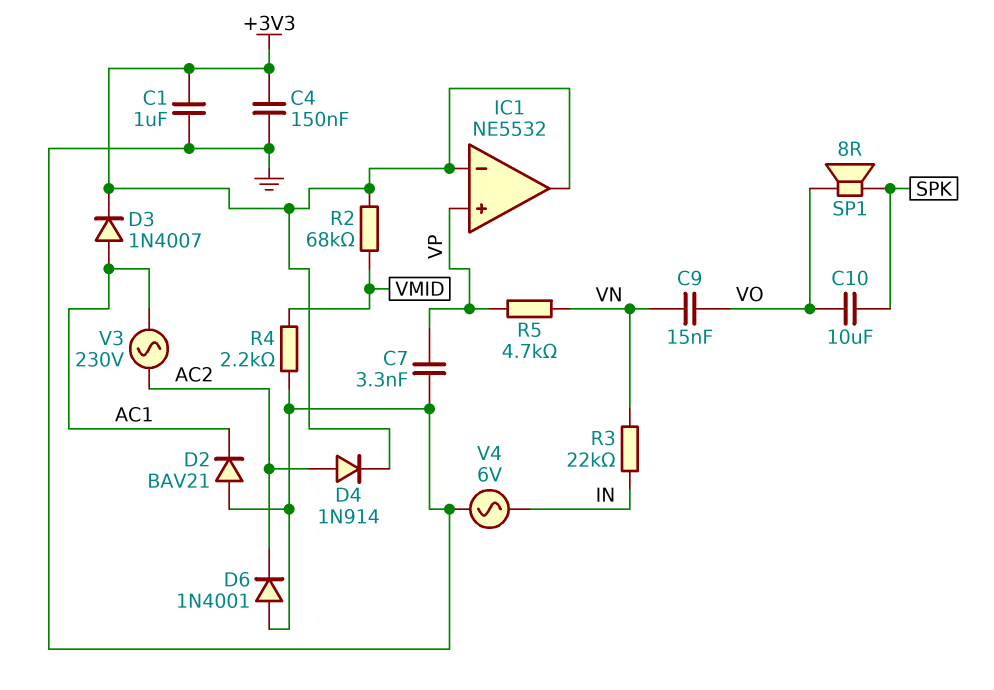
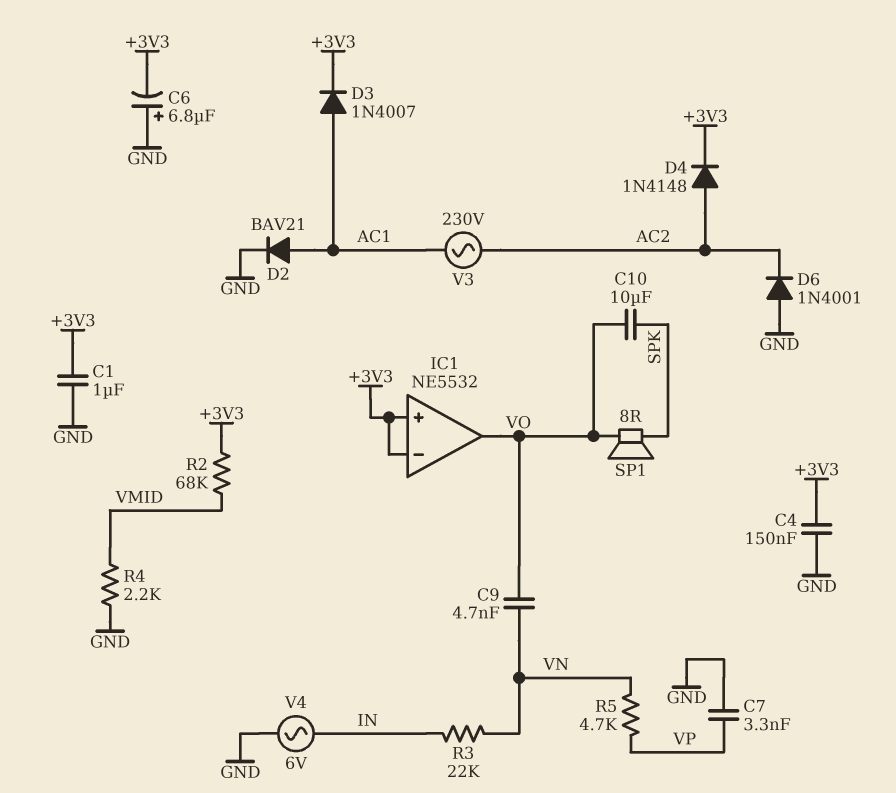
C6: none -> 6.8uF (plus GND, minus +3V3)
C9: 15nF (VN, VO) -> 4.7nF (VN, VO)
D2: diode BAV21 (A GND, K AC1) -> diode BAV21 (A AC1, K GND)
D4: diode 1N914 (A AC2, K +3V3) -> diode 1N4148 (A AC2, K +3V3)
IC1 pin in+: VP -> +3V3
IC1 pin out: +3V3 -> VO

